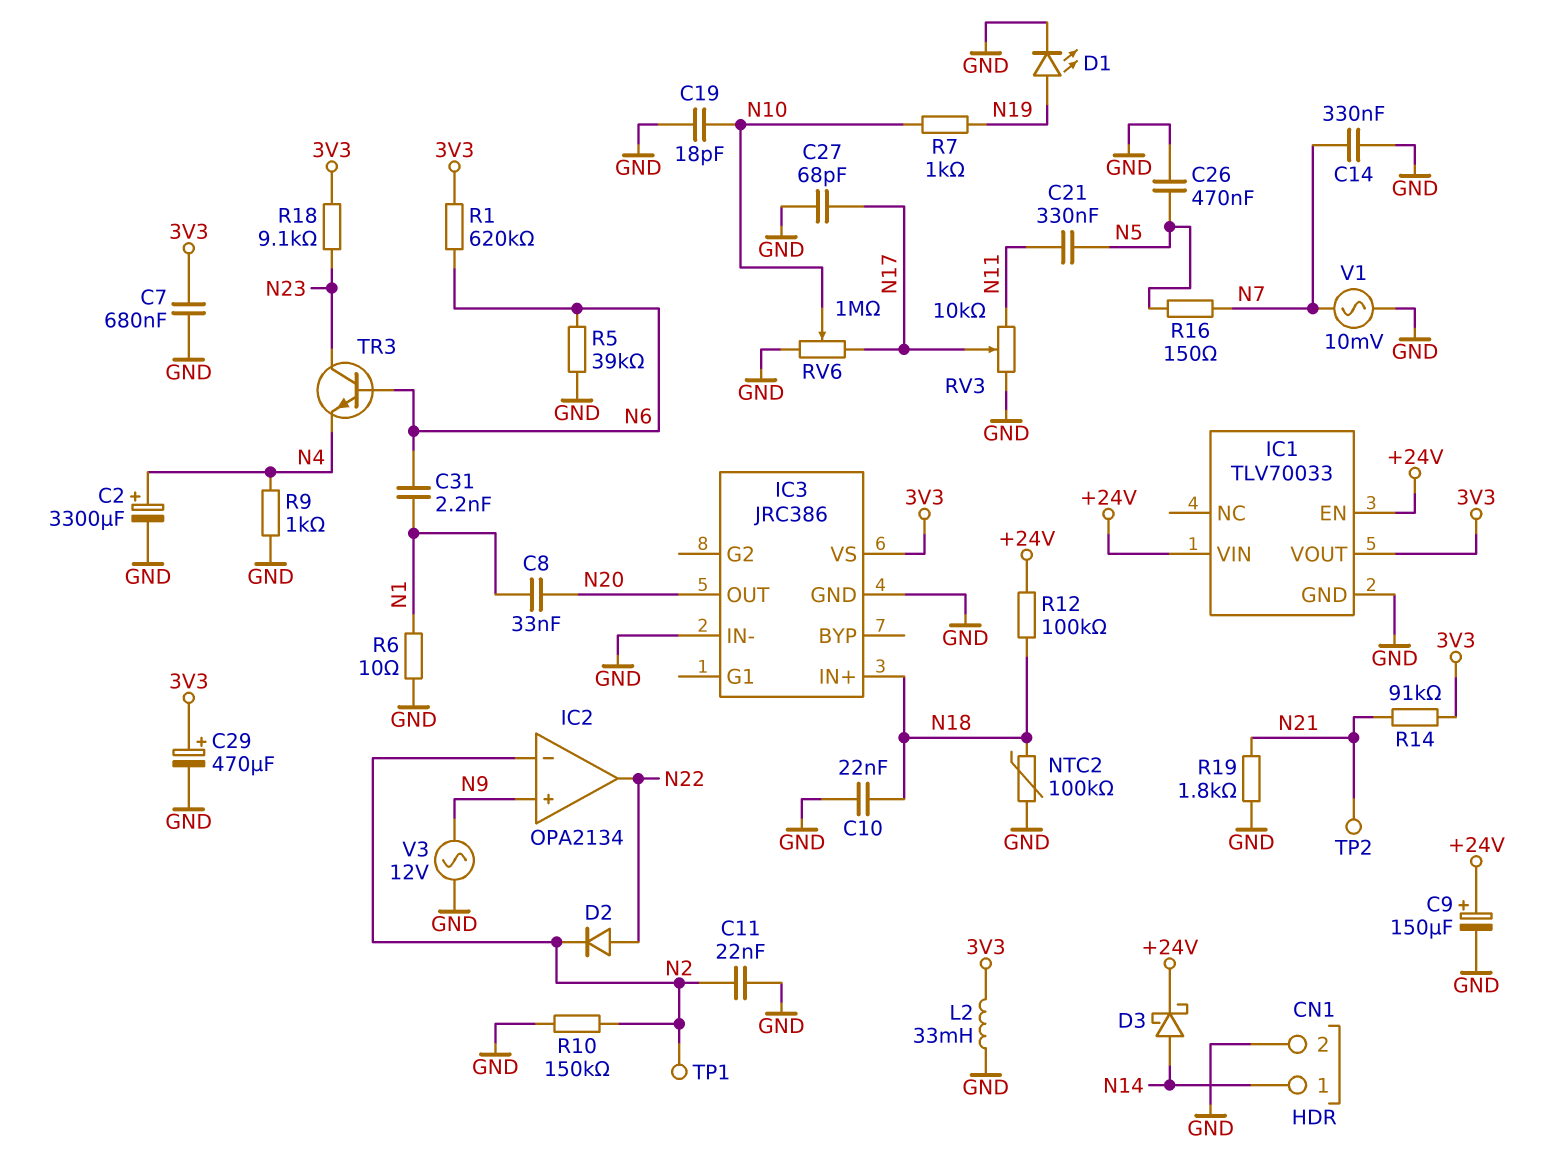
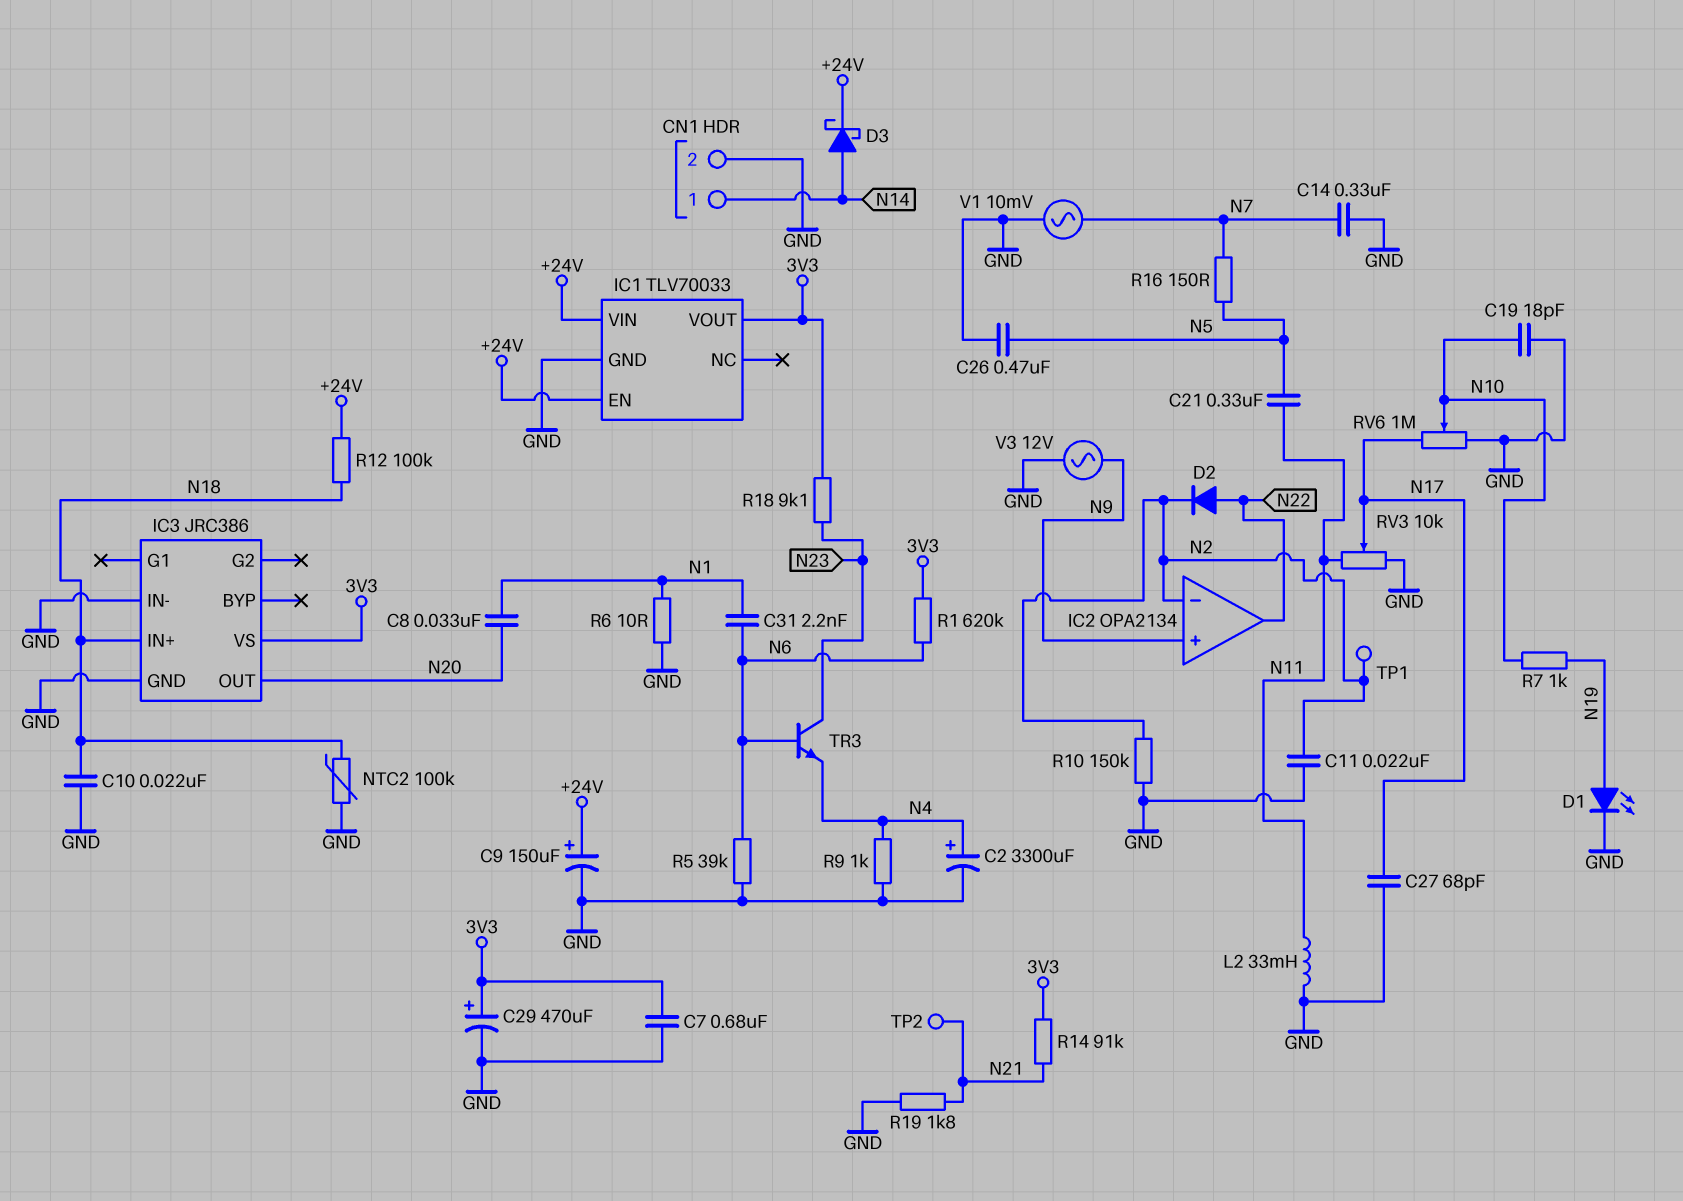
L2: 33mH (3V3, GND) -> 33mH (GND, N11)

